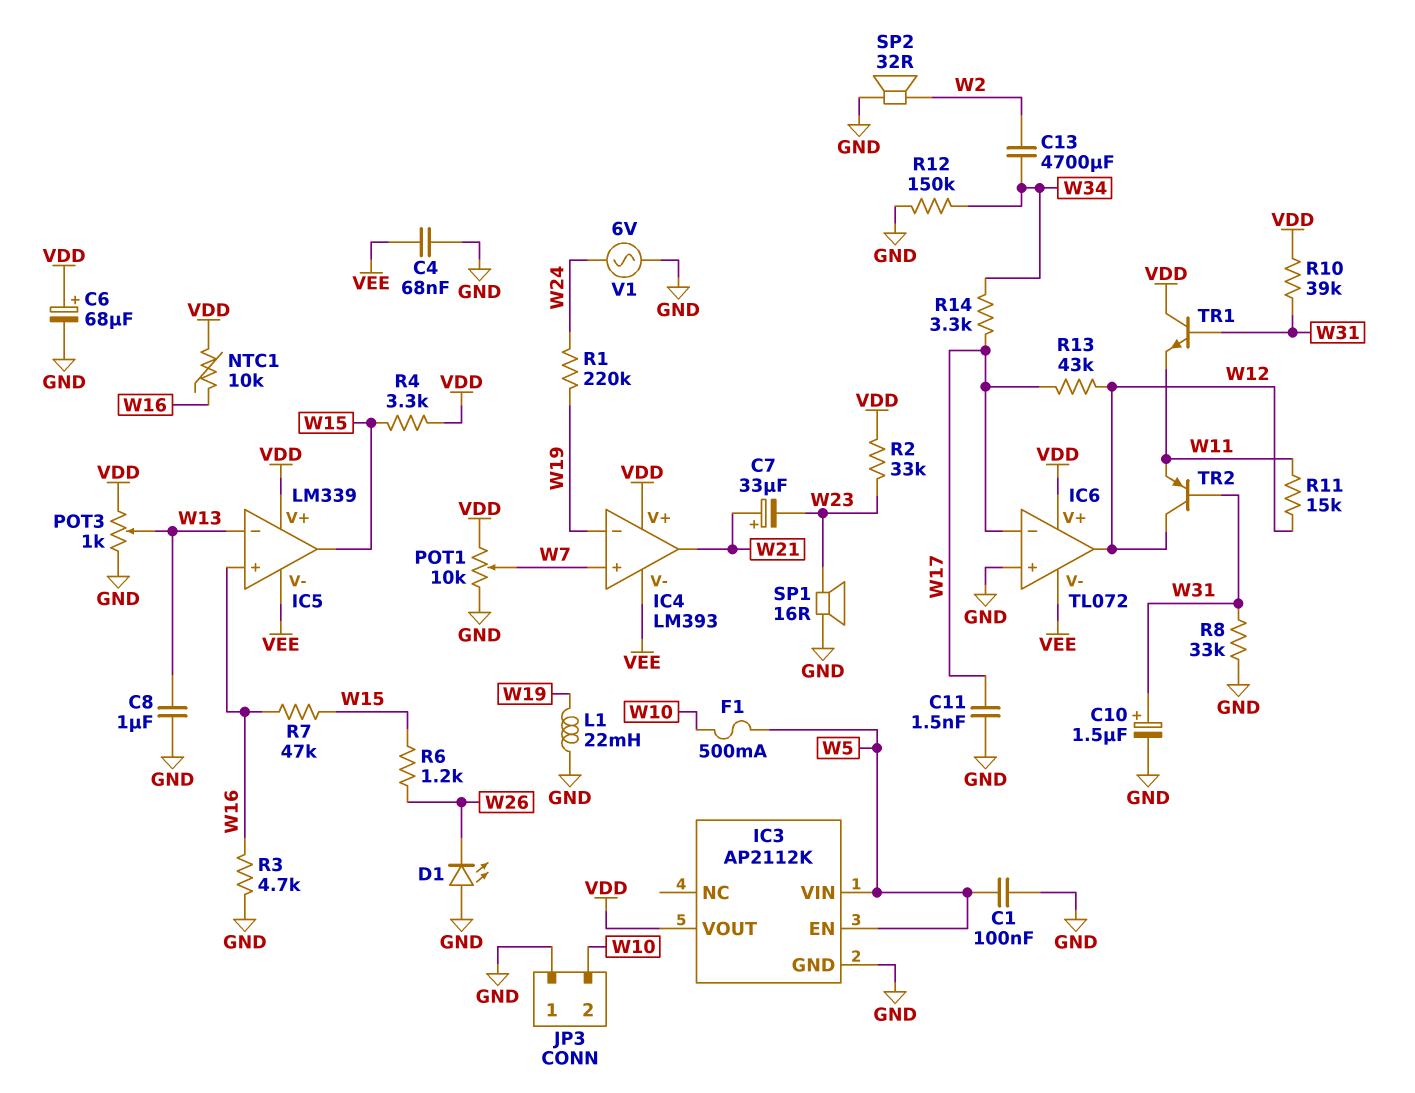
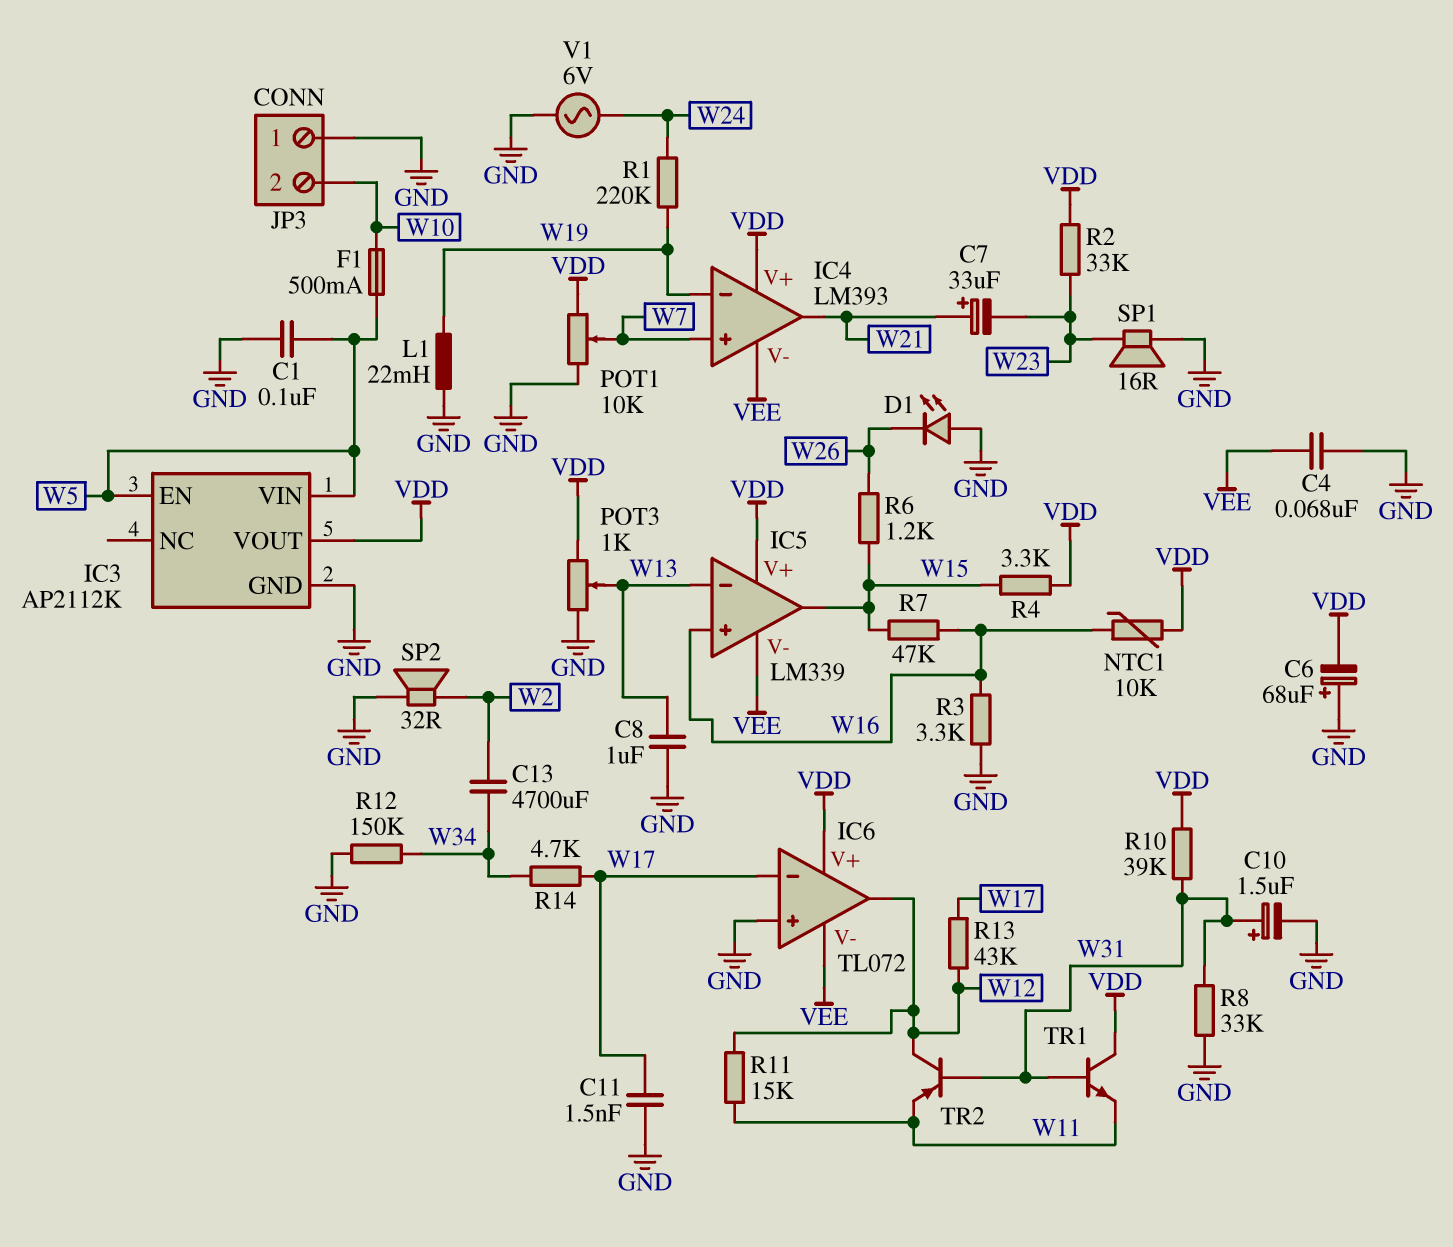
C6: 68uF (plus VDD, minus GND) -> 68uF (plus GND, minus VDD)
R3: 4.7k (GND, W16) -> 3.3k (GND, W16)
R14: 3.3k (W17, W34) -> 4.7k (W17, W34)

